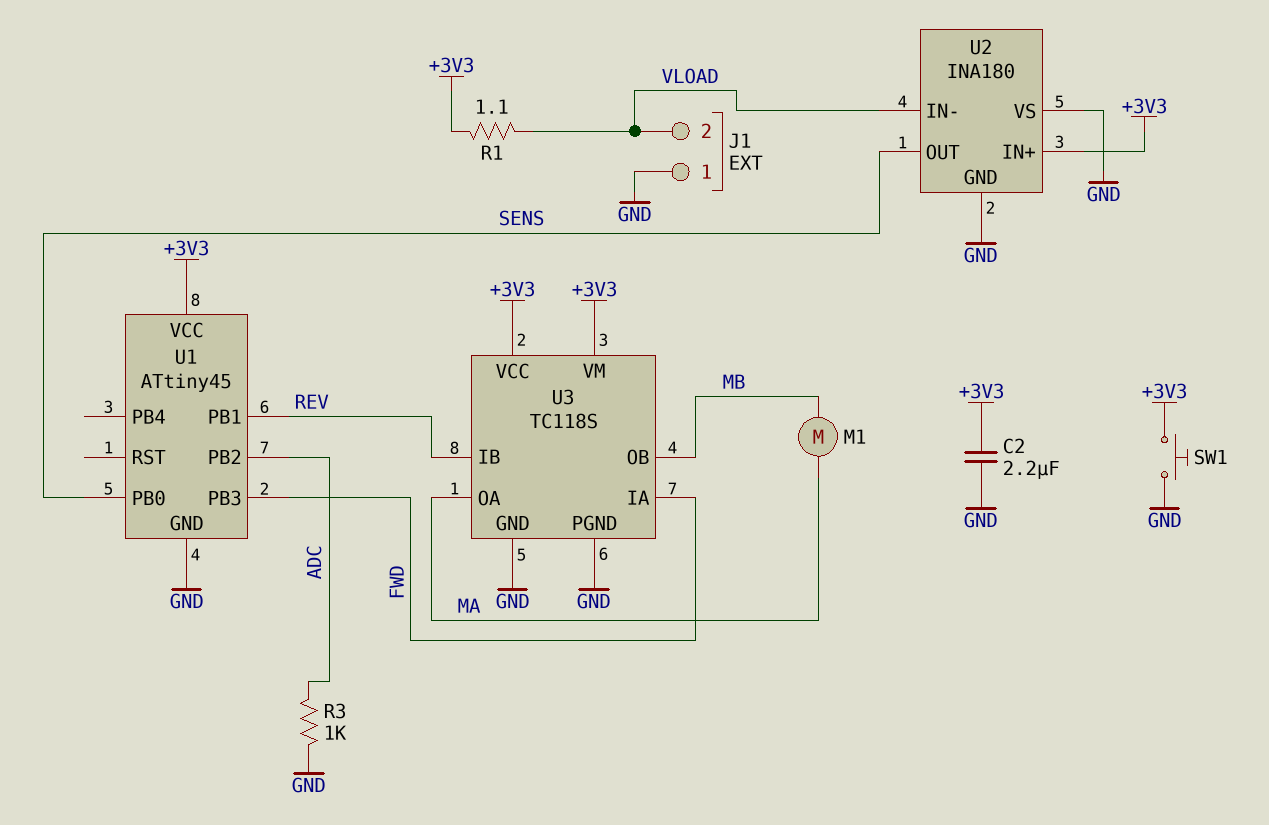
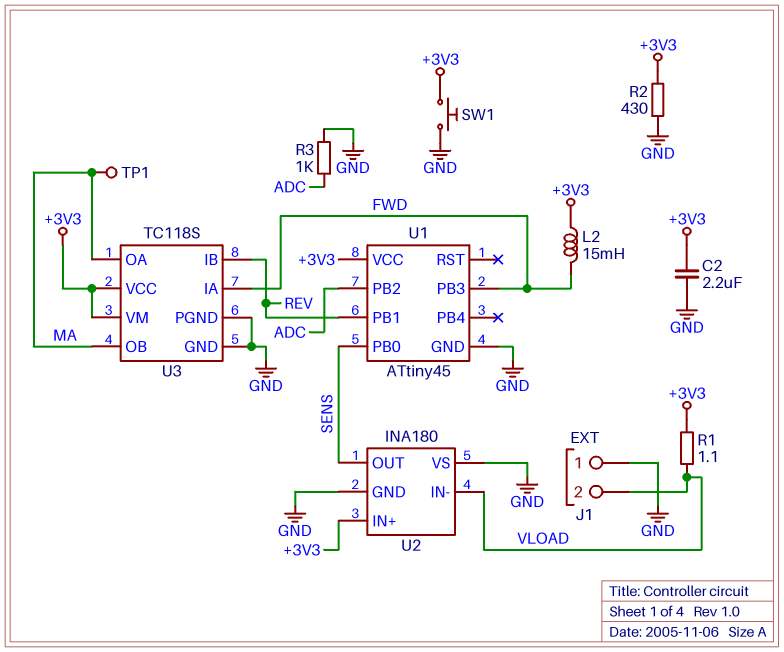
L2: none -> 15mH (+3V3, FWD)
M1: motor (MA, MB) -> none
R2: none -> 430 (+3V3, GND)
TP1: none -> test point (MA)
U3 pin OB: MB -> MA

